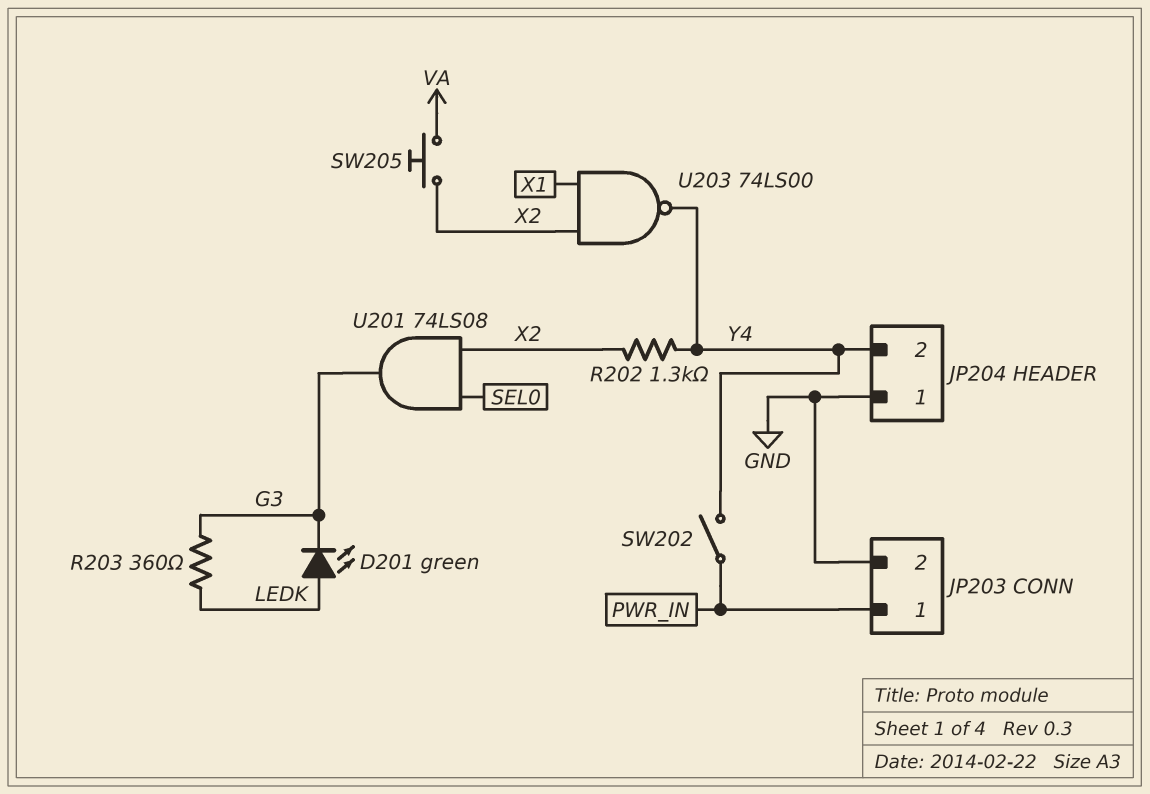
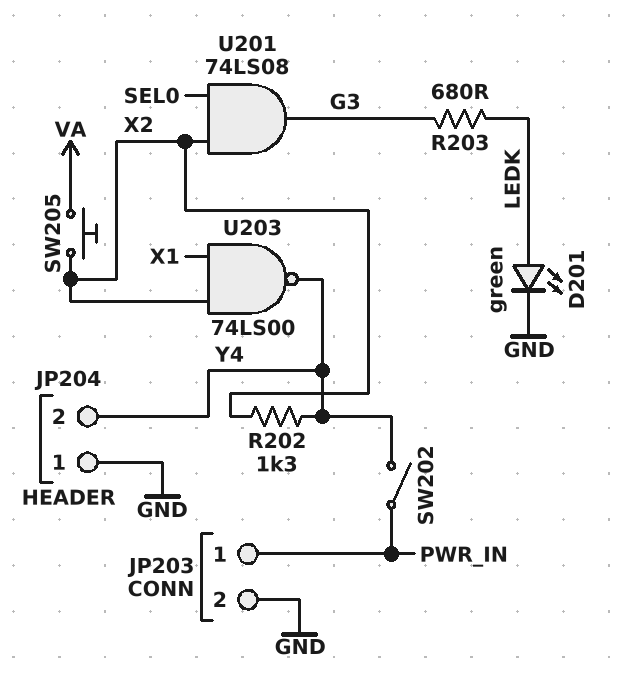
D201: LED green (A LEDK, K G3) -> LED green (A LEDK, K GND)
R203: 360 (G3, LEDK) -> 680 (G3, LEDK)

